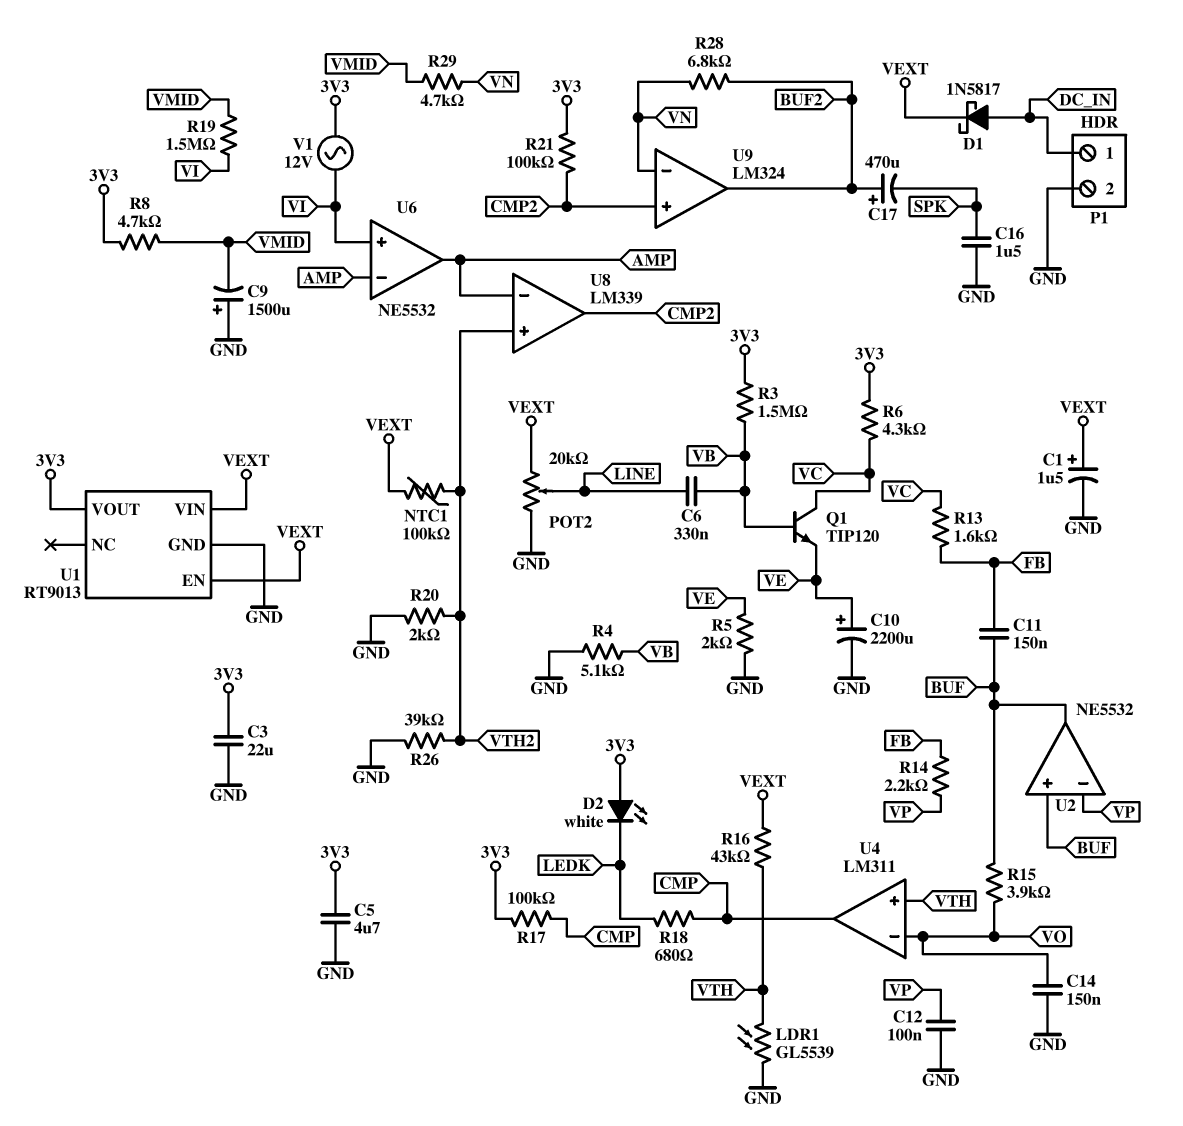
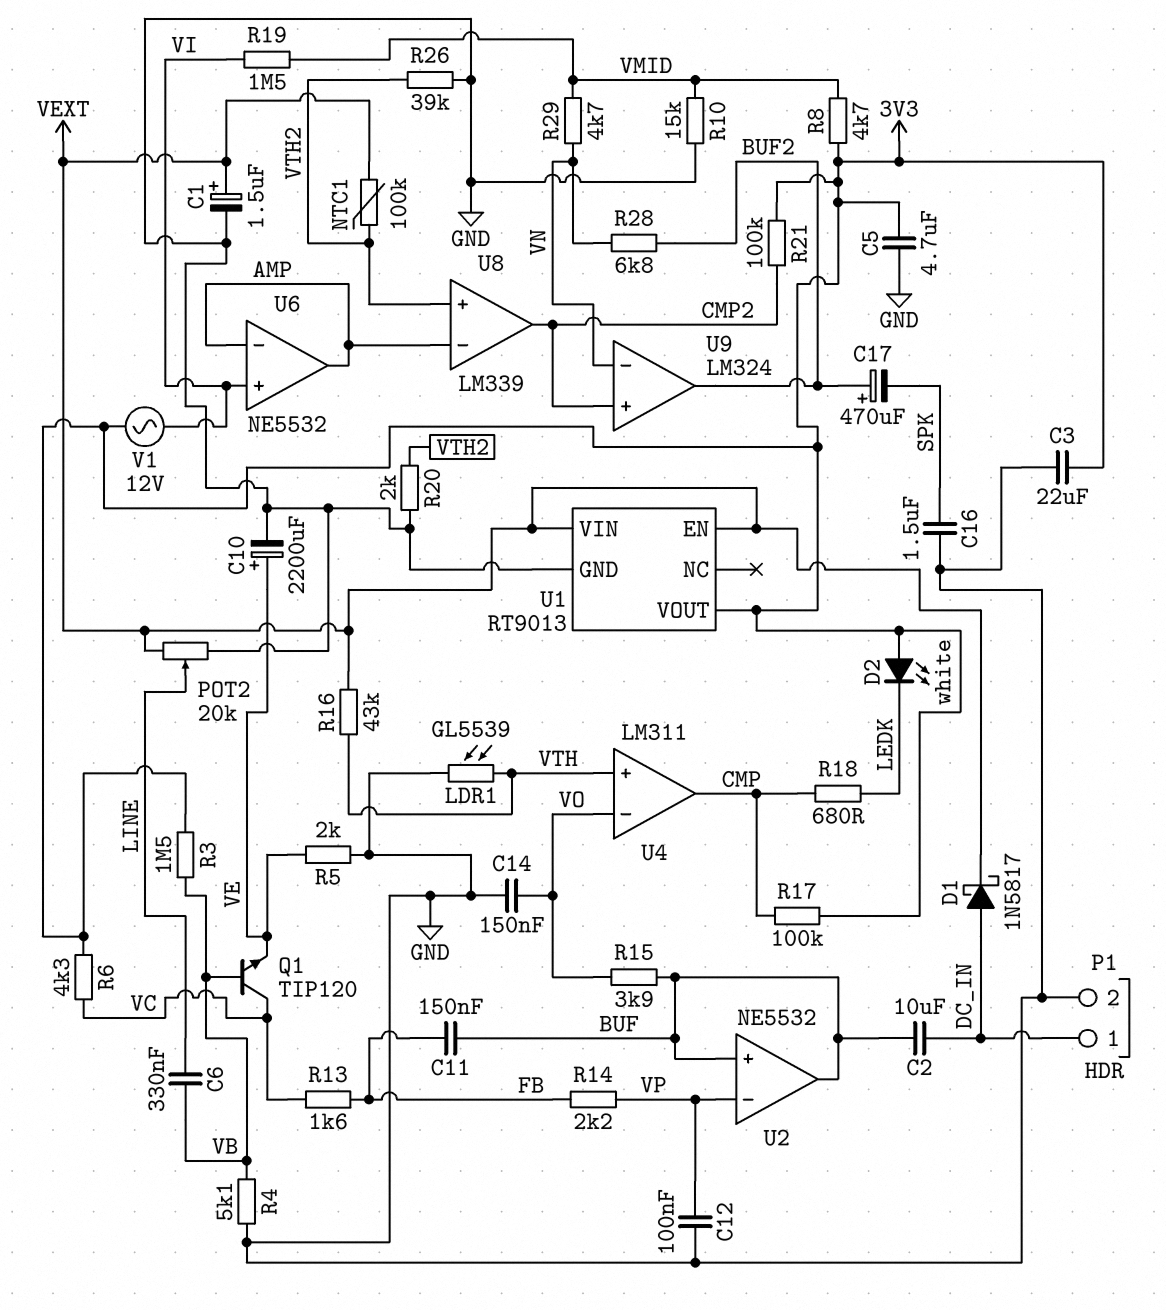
C2: none -> 10uF (BUF, DC_IN)
C9: 1500uF (plus GND, minus VMID) -> none
R10: none -> 15k (GND, VMID)

